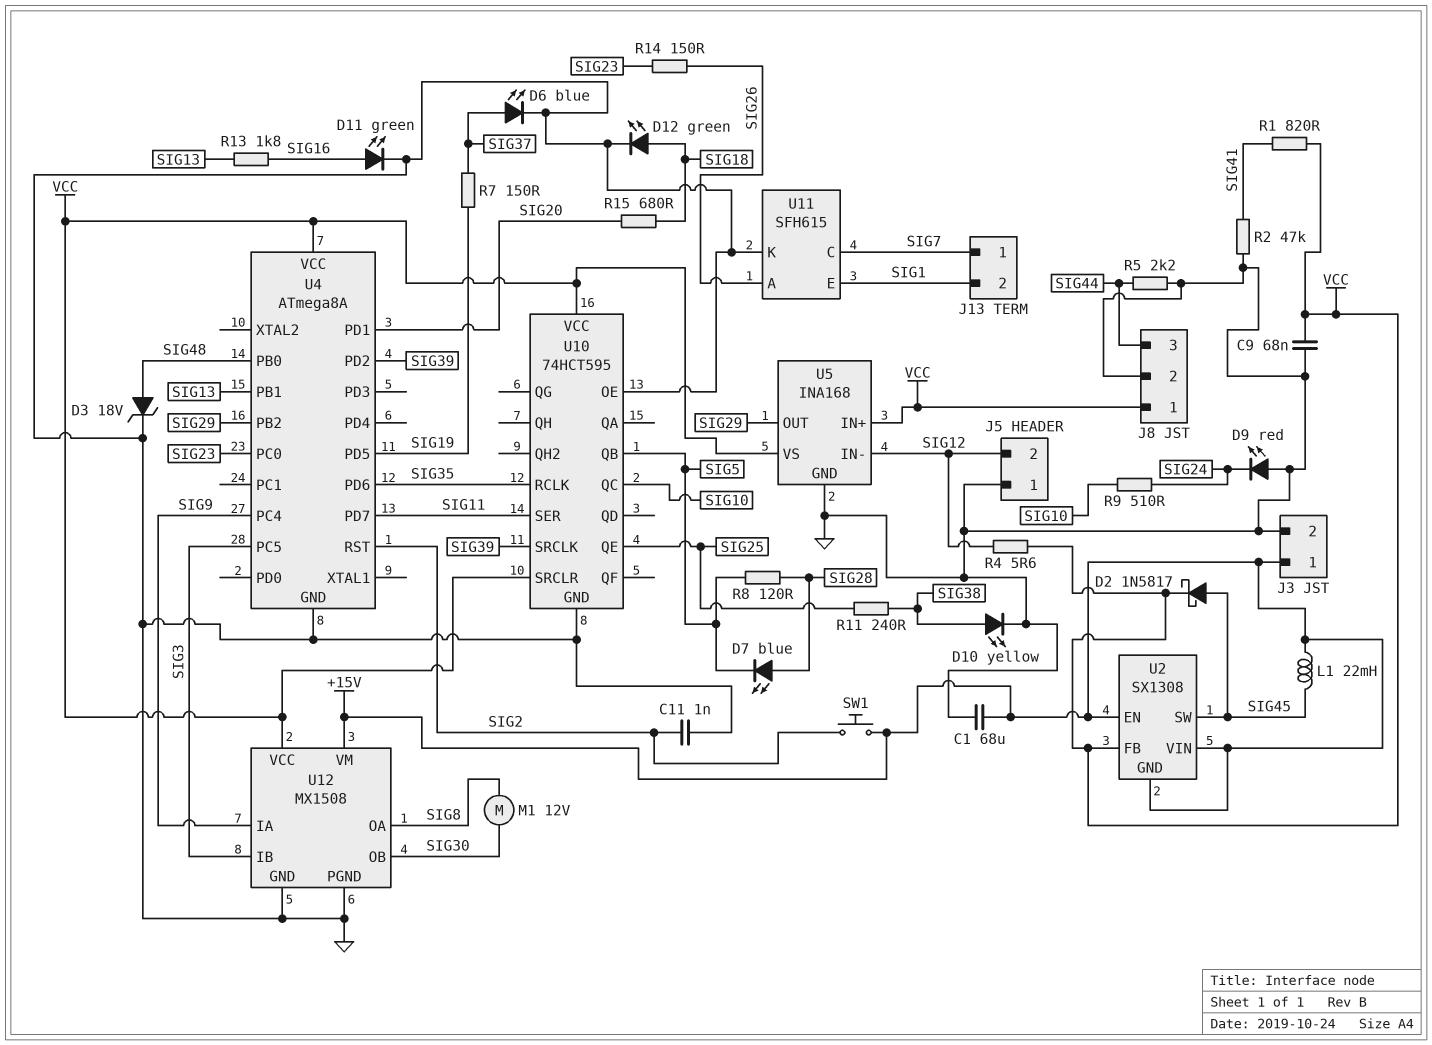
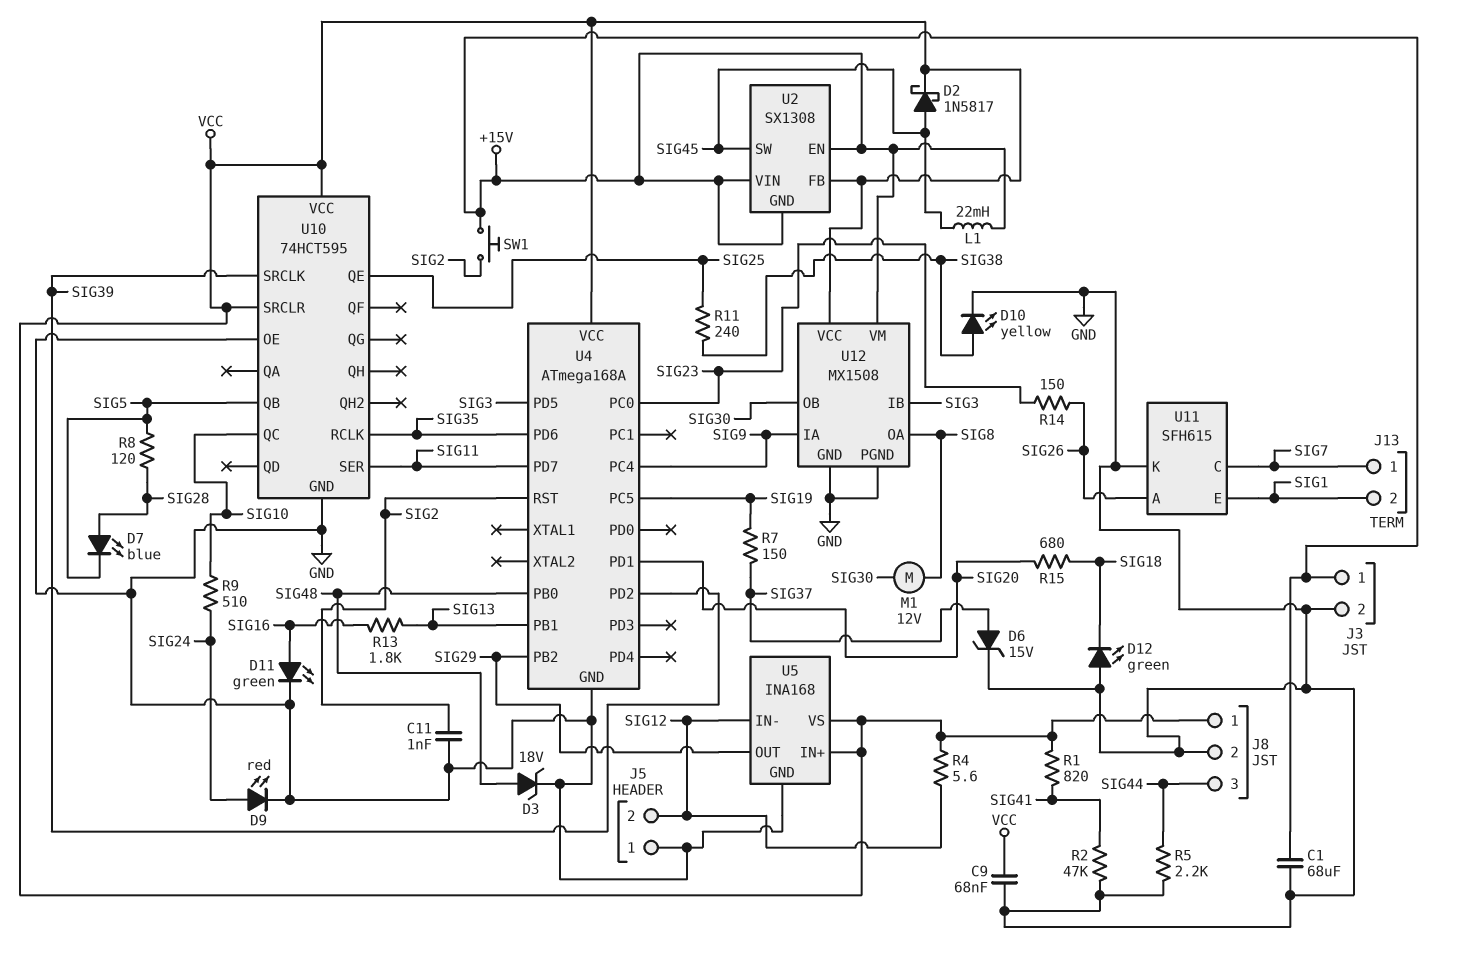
D6: LED blue (A SIG37, K GND) -> zener 15V (A SIG37, K GND)
D9: LED red (A GND, K SIG24) -> LED red (A SIG24, K GND)
D12: LED green (A SIG18, K GND) -> LED green (A GND, K SIG18)
U4: ATmega8A -> ATmega168A
U4 pin PC5: SIG3 -> SIG19
U4 pin PD5: SIG19 -> SIG3

